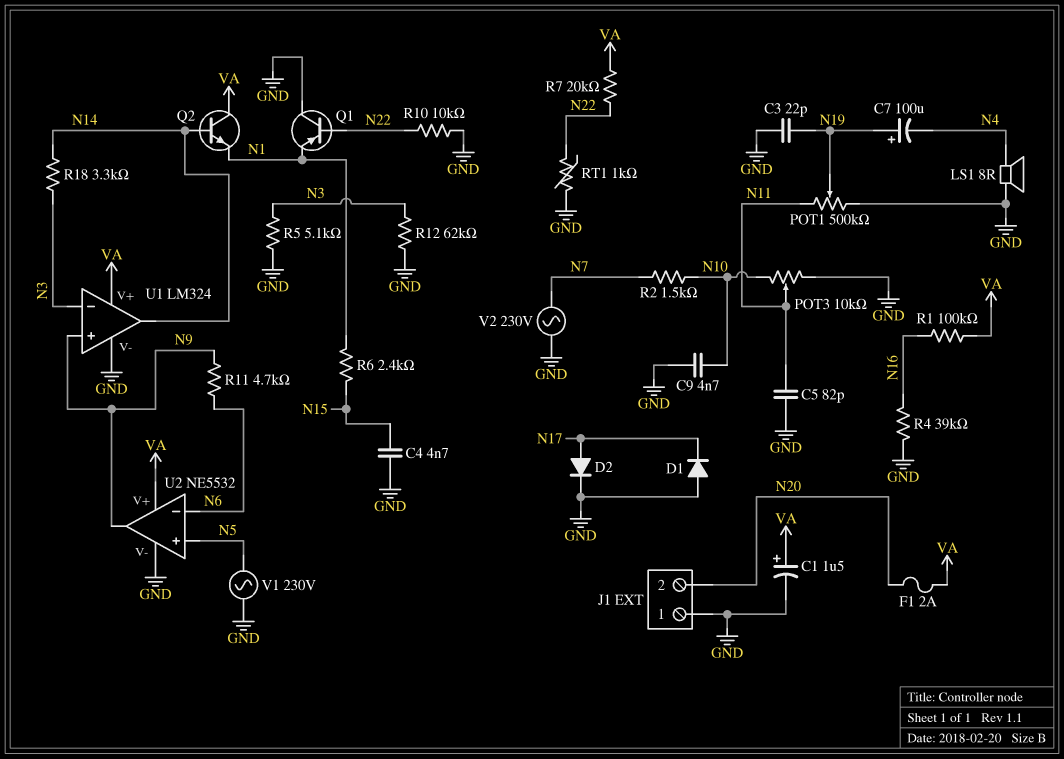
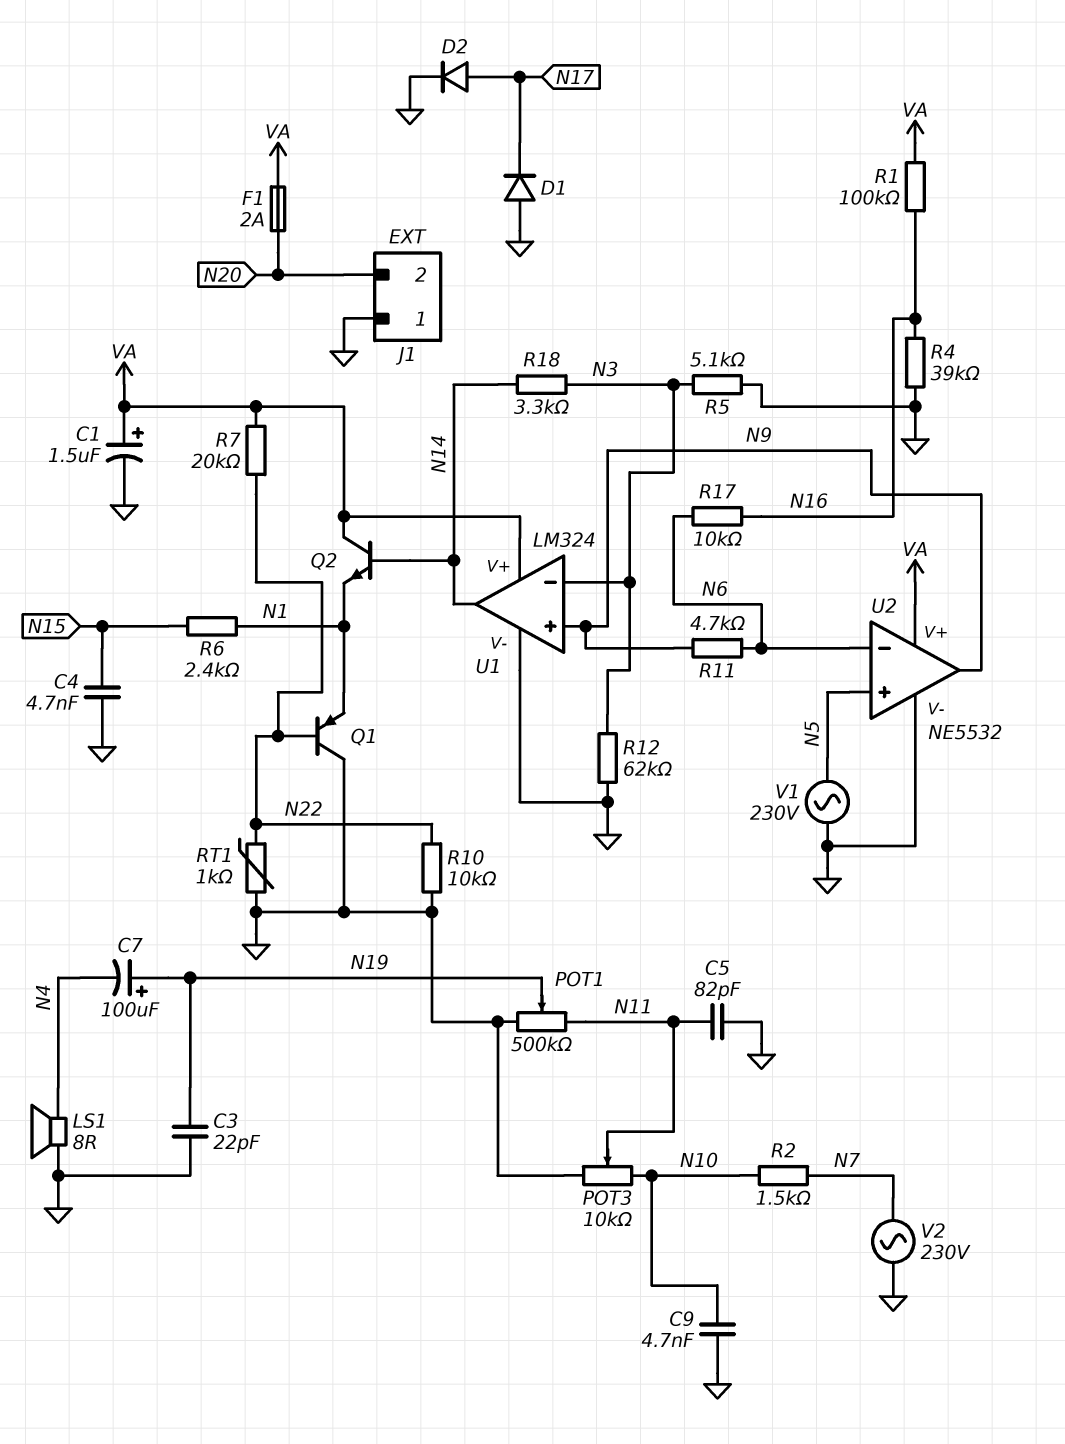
R17: none -> 10k (N6, N16)

